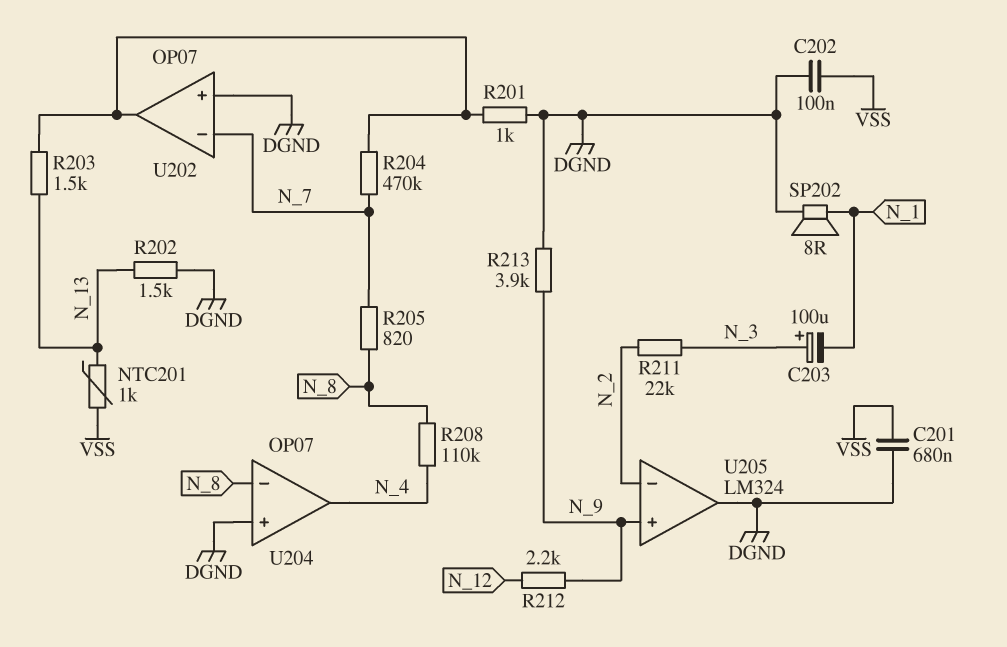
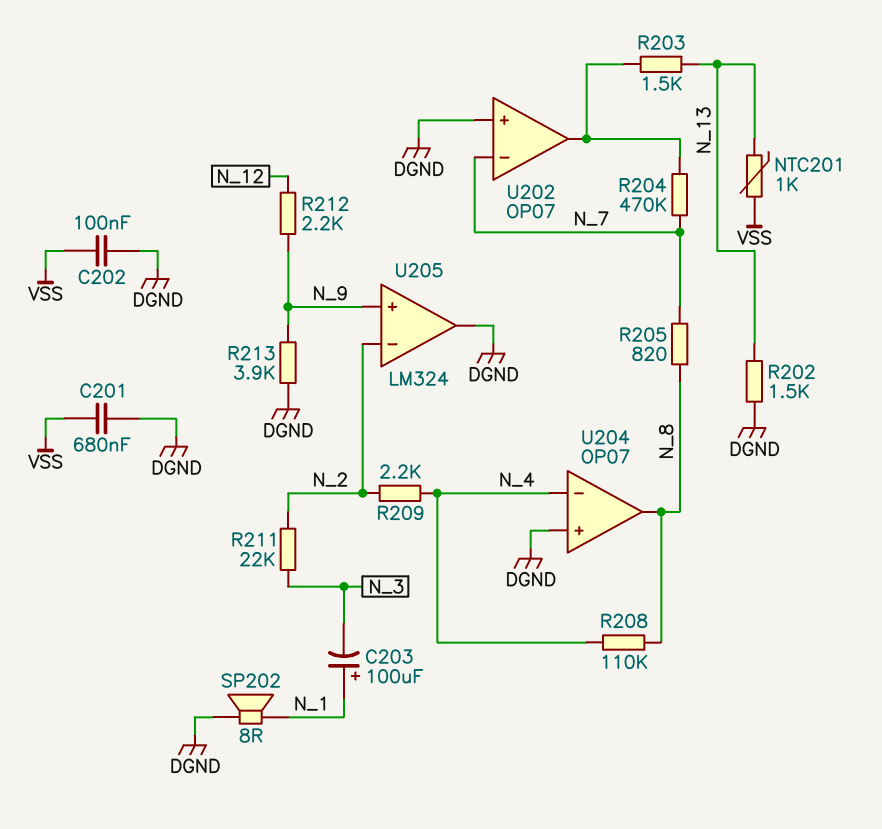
C203: 100uF (plus N_3, minus N_1) -> 100uF (plus N_1, minus N_3)
R201: 1k (DGND, U202/out) -> none
R209: none -> 2.2k (N_2, N_4)
U204 pin in-: N_8 -> N_4
U204 pin out: N_4 -> N_8

